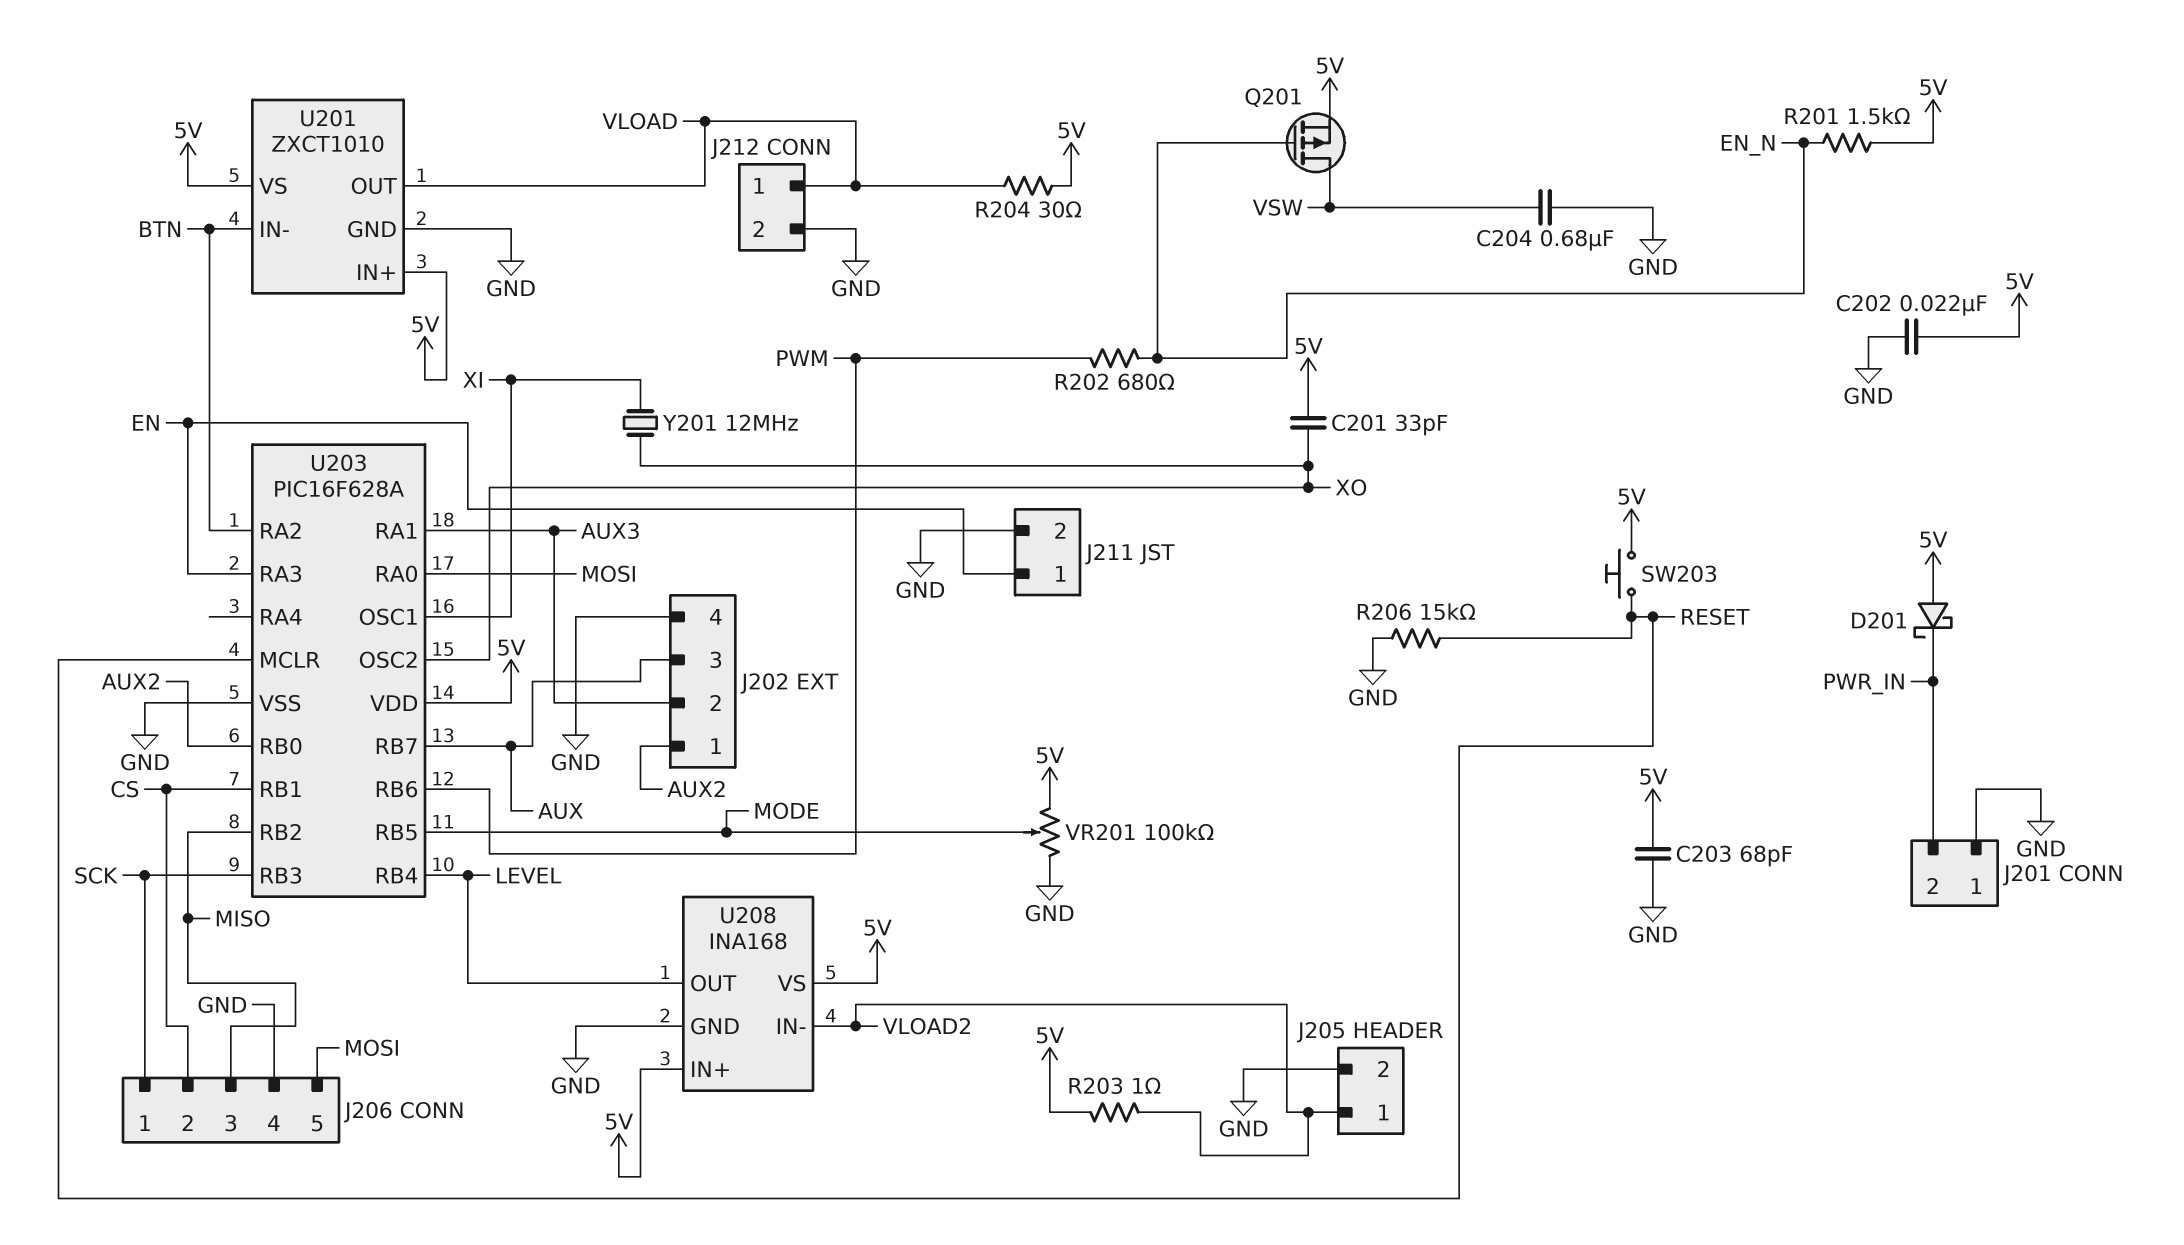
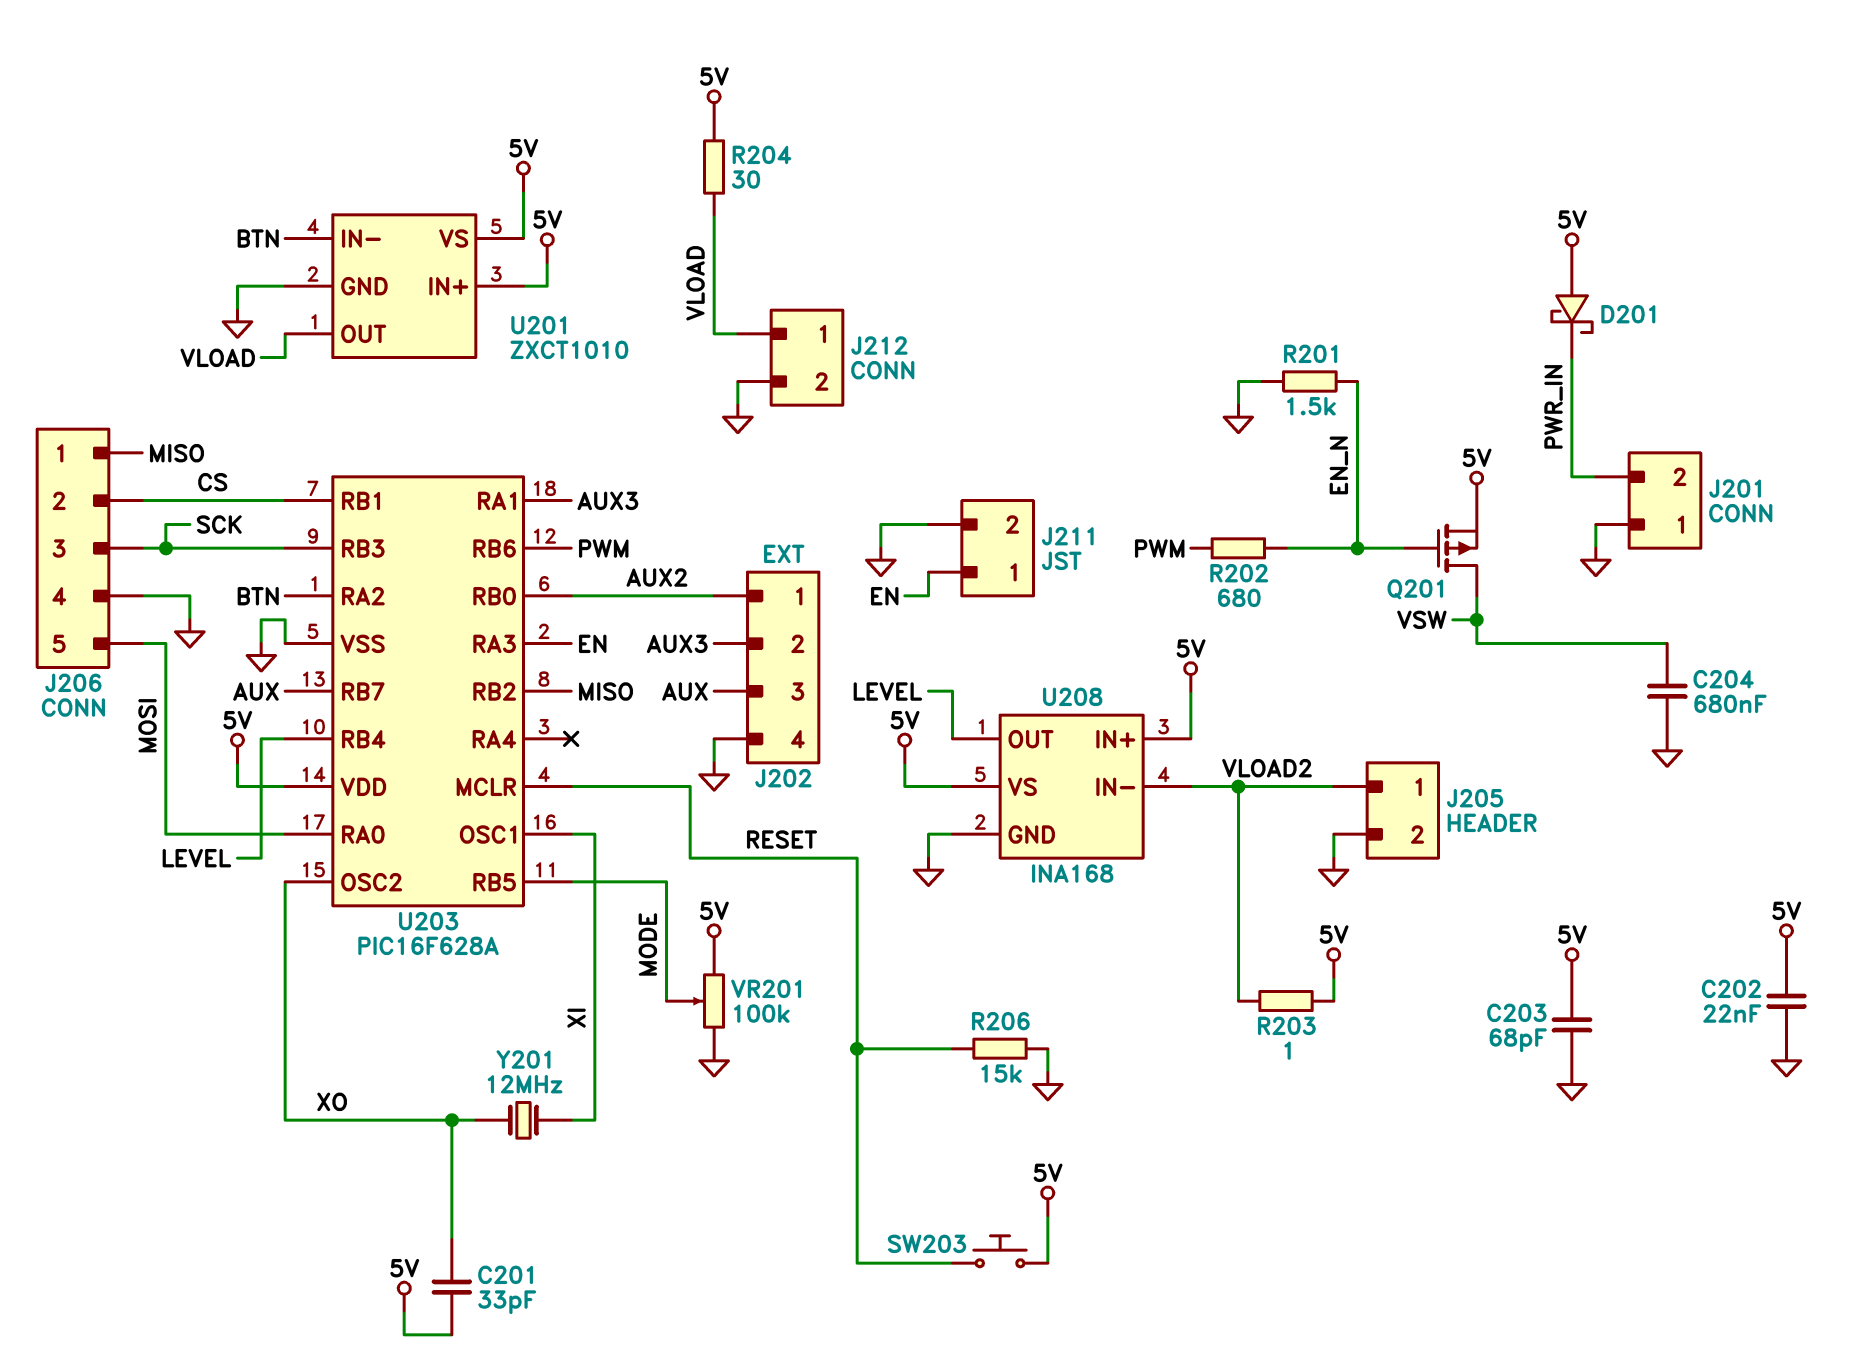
J206 pin 1: SCK -> MISO
J206 pin 3: MISO -> SCK
R201: 1.5k (5V, EN_N) -> 1.5k (EN_N, GND)

